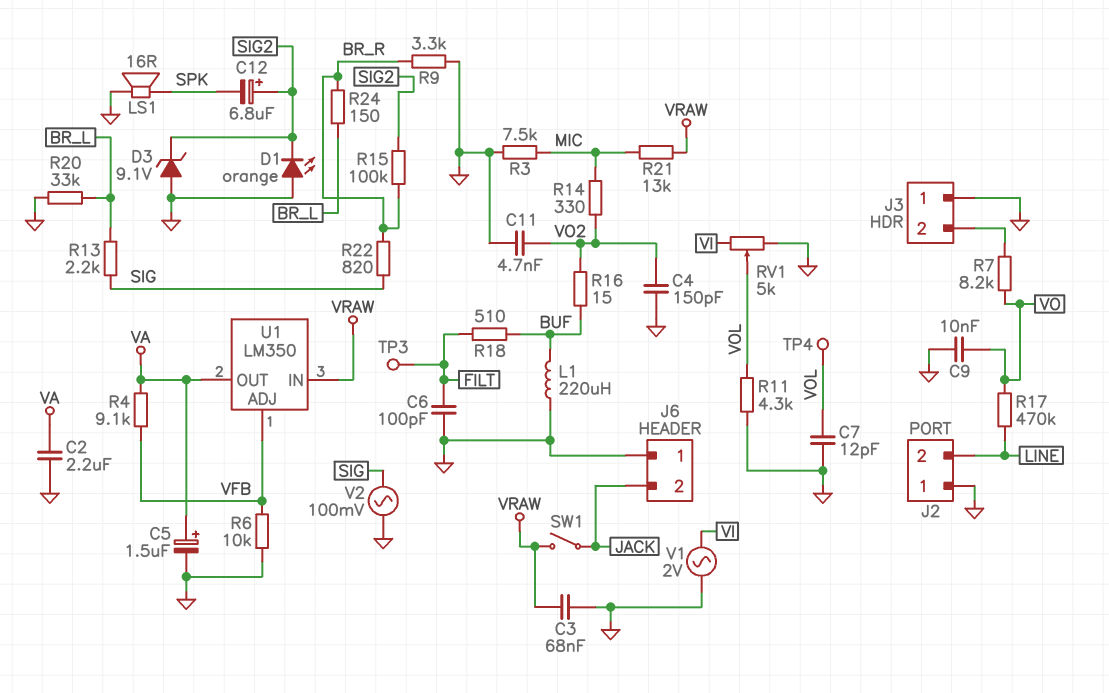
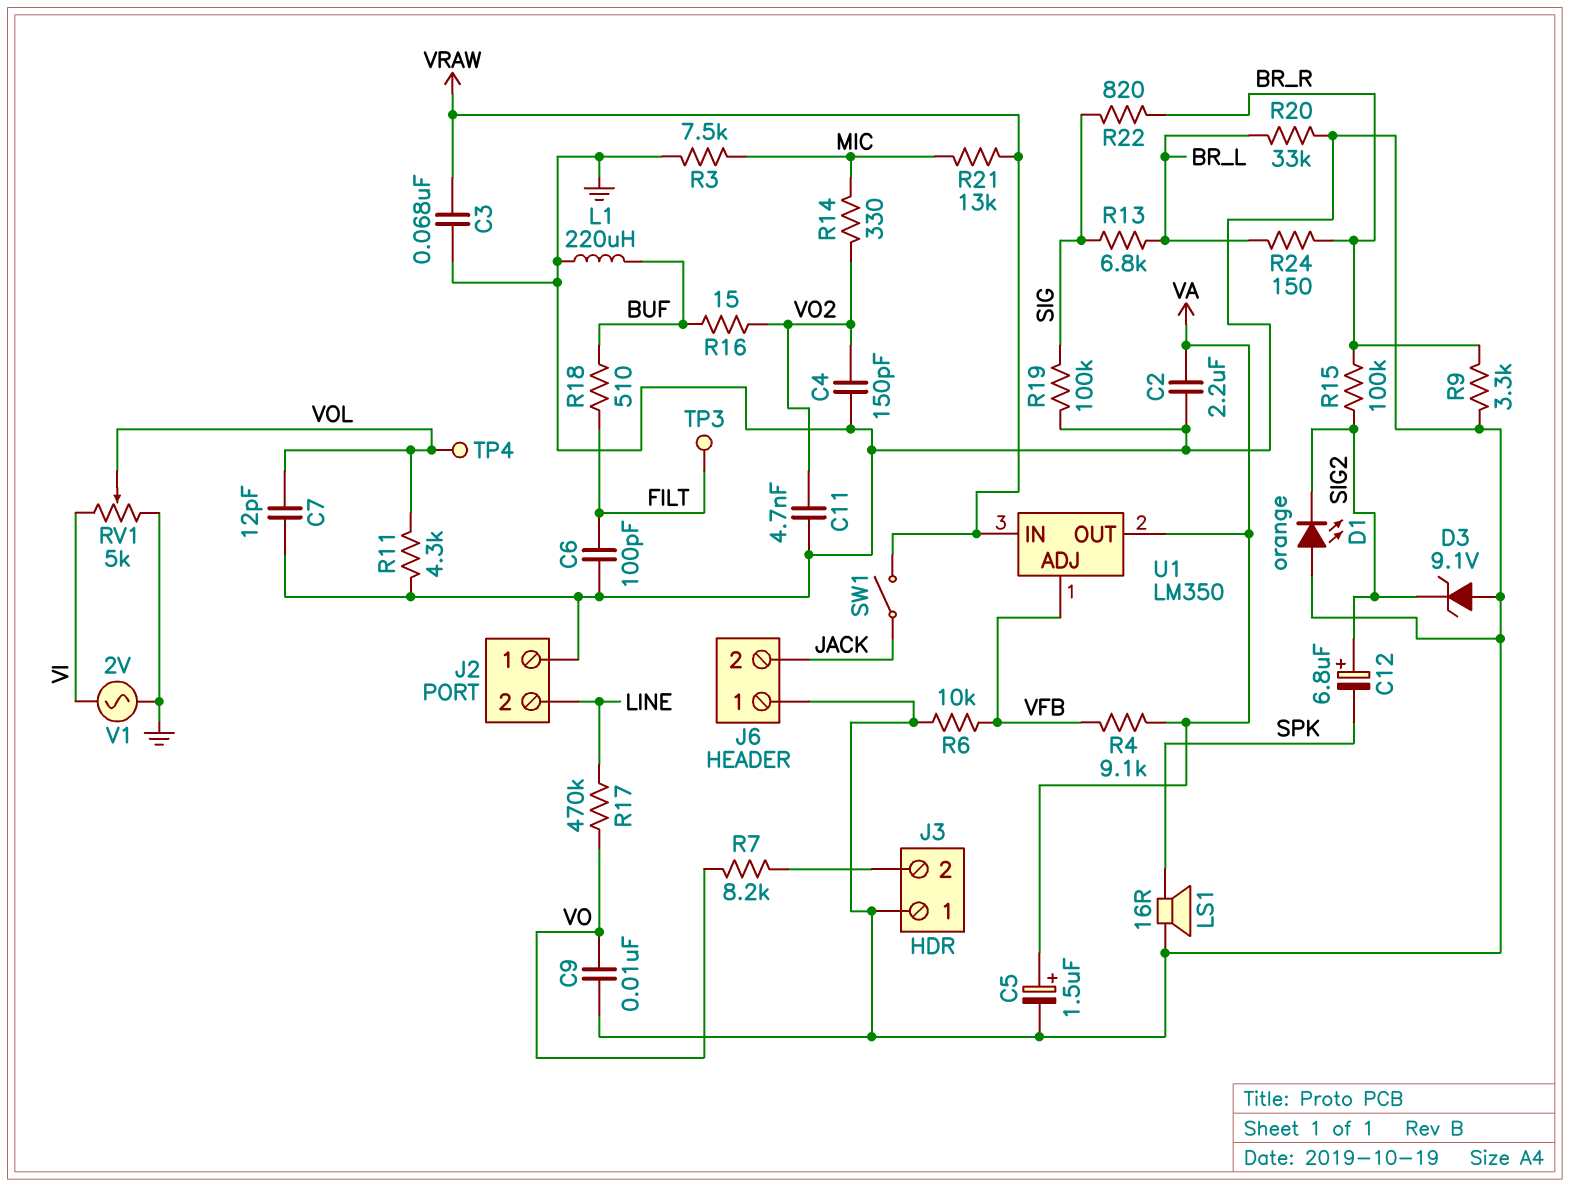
R13: 2.2k (BR_L, SIG) -> 6.8k (BR_L, SIG)
R19: none -> 100k (GND, SIG)
V2: AC 100mV (GND, SIG) -> none

